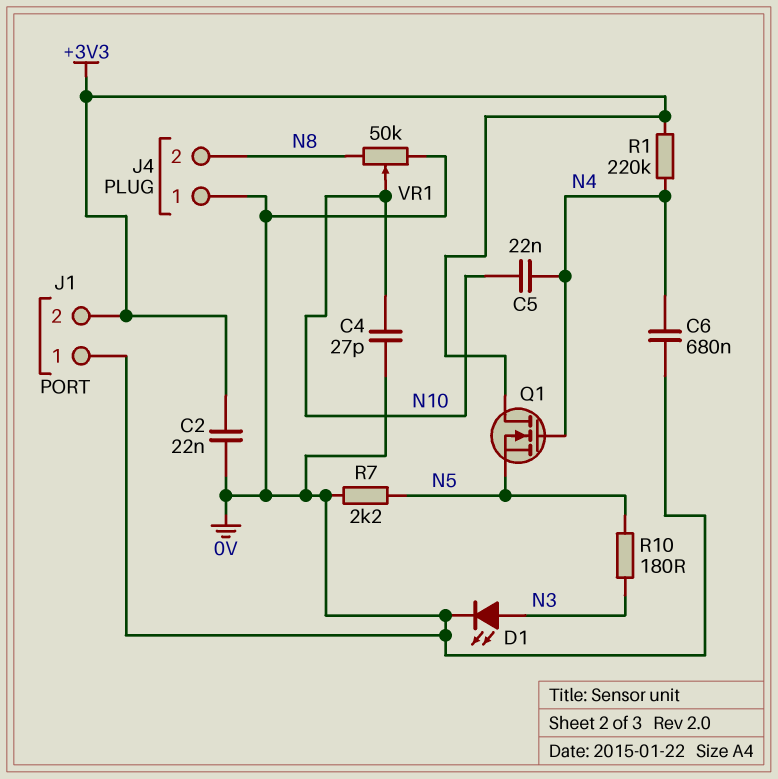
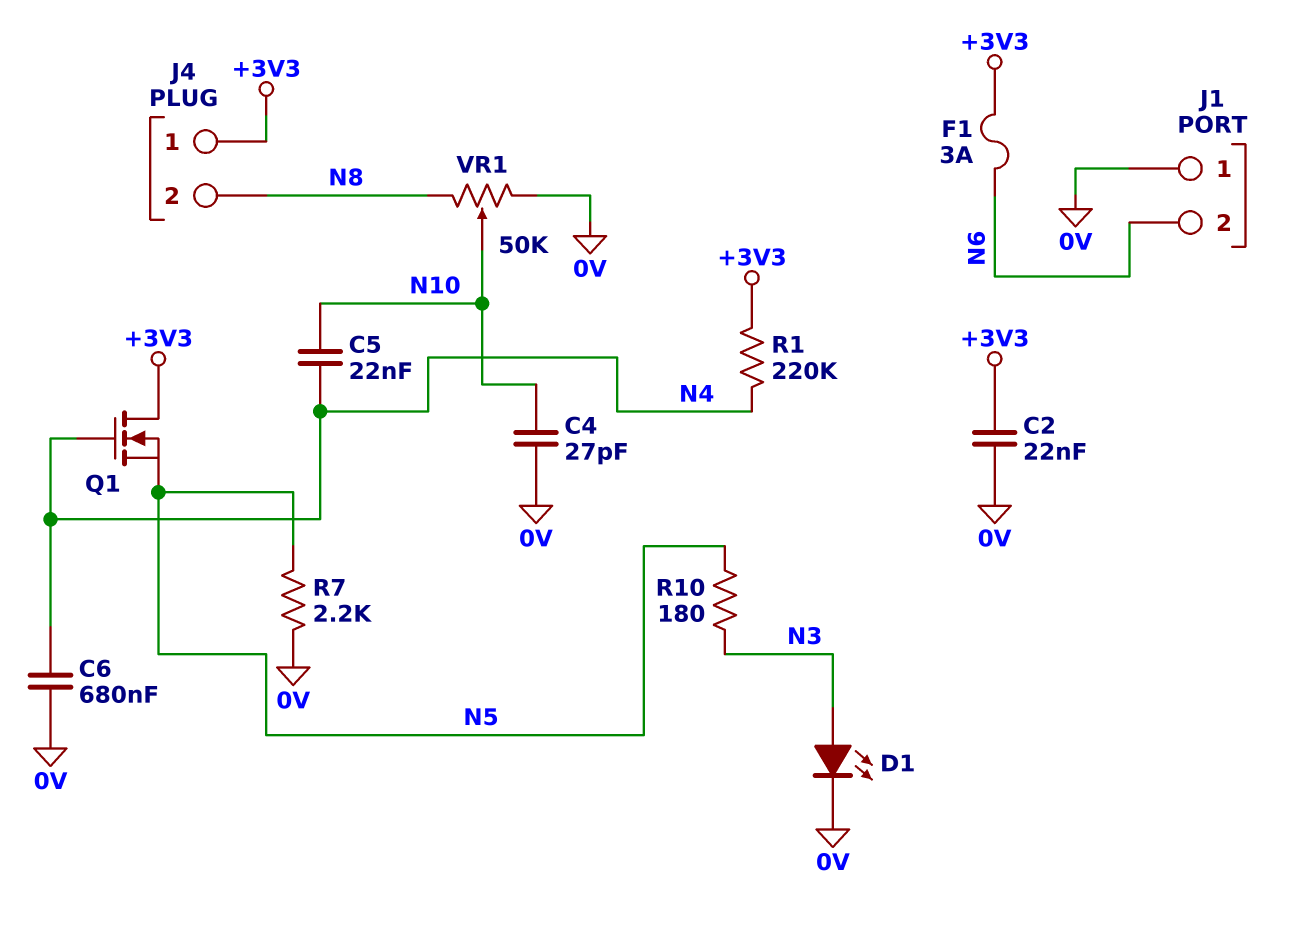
F1: none -> 3A (+3V3, N6)
J1 pin 2: +3V3 -> N6
J4 pin 1: 0V -> +3V3

